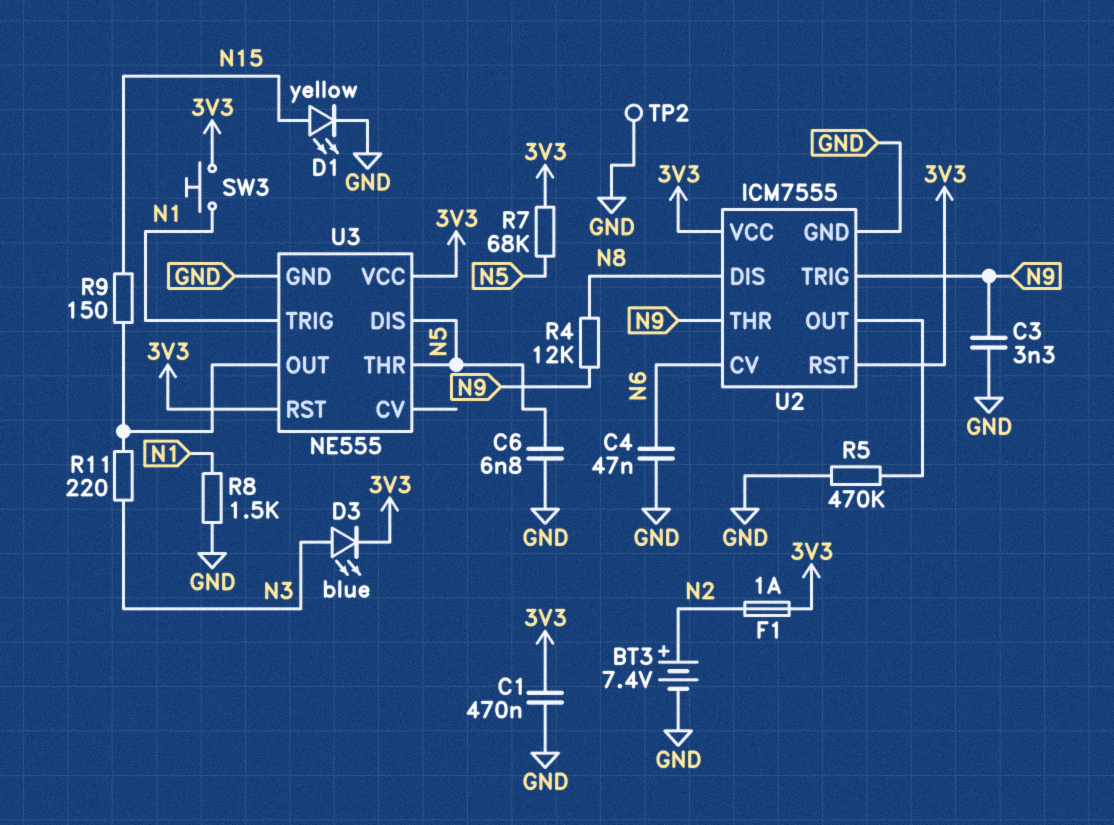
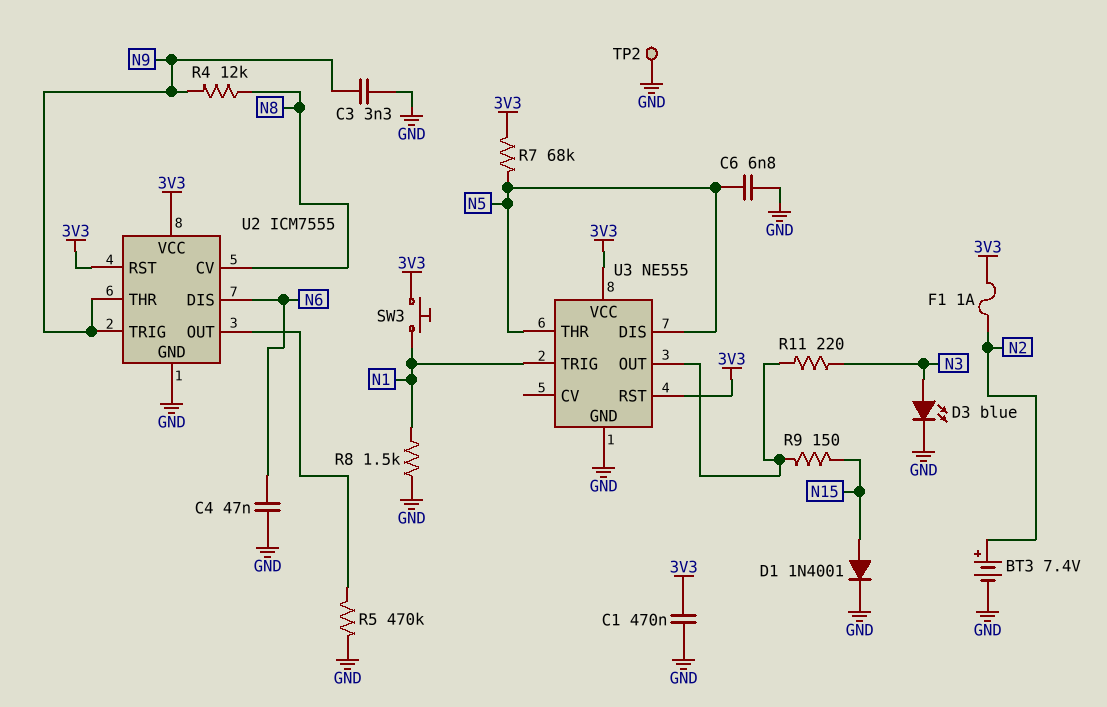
D1: LED yellow (A N15, K GND) -> diode 1N4001 (A N15, K GND)
D3: LED blue (A N3, K 3V3) -> LED blue (A N3, K GND)
U2 pin CV: N6 -> N8
U2 pin DIS: N8 -> N6

